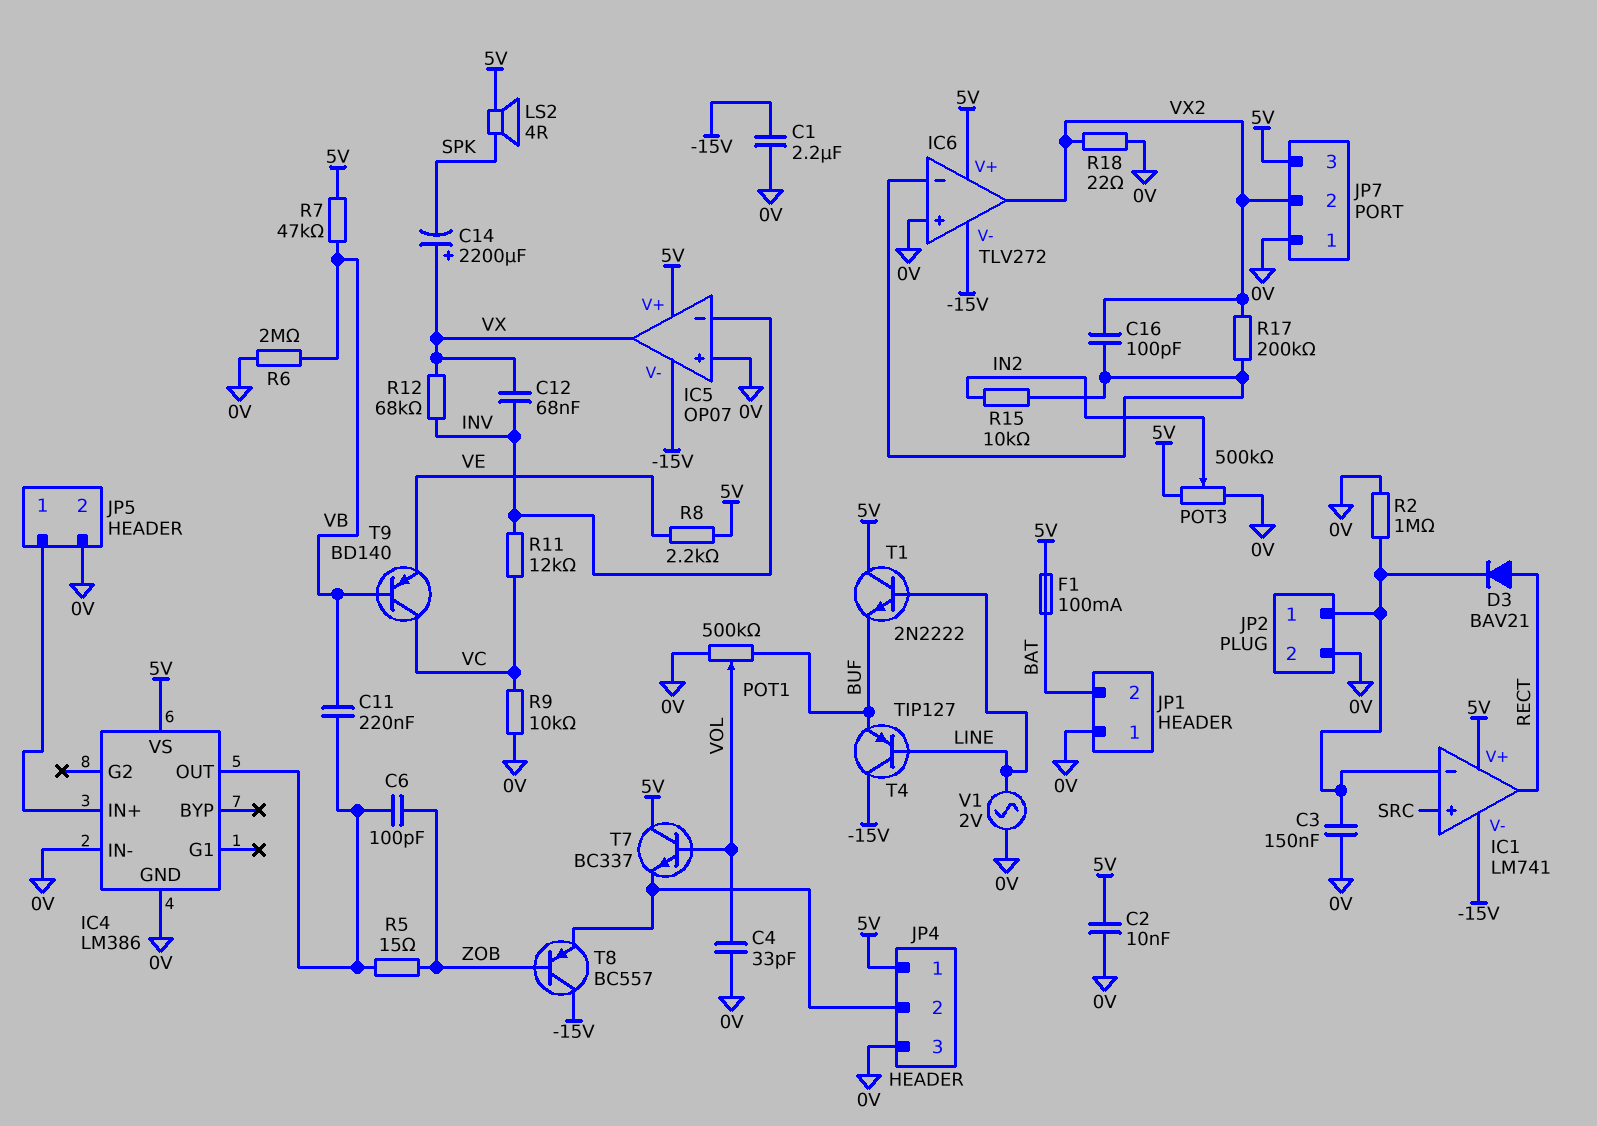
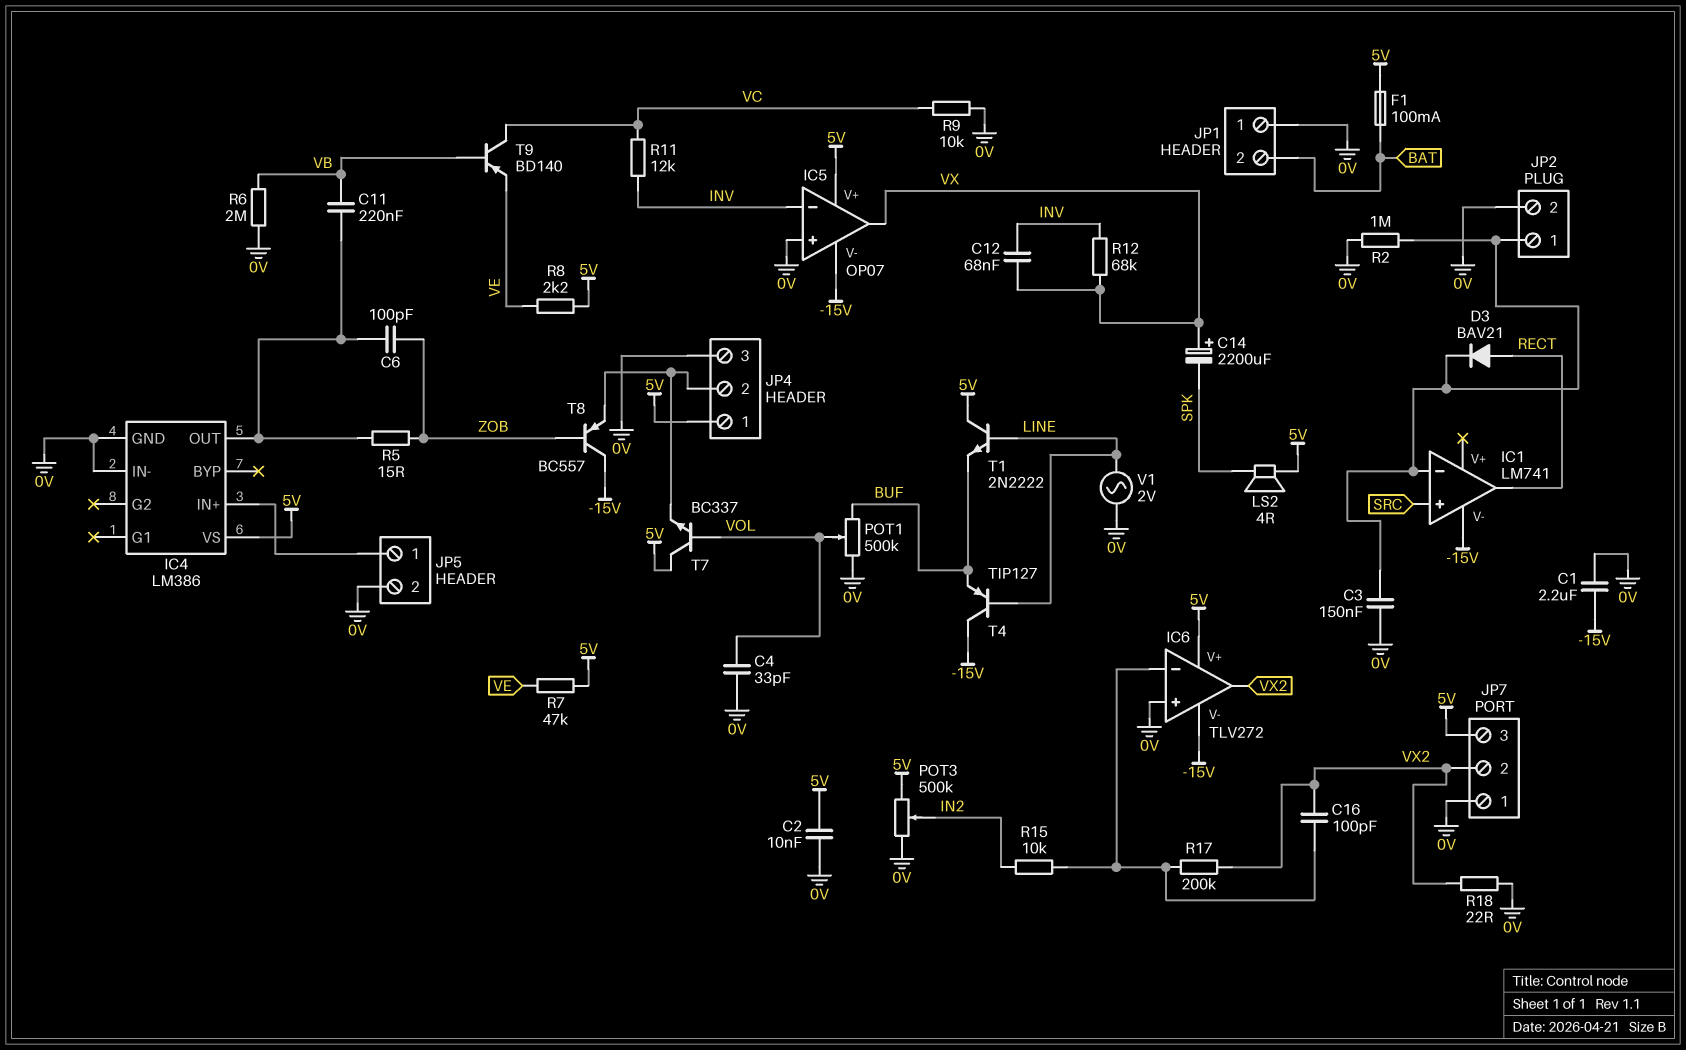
IC1 pin V+: 5V -> none
R7: 47k (5V, VB) -> 47k (5V, VE)

